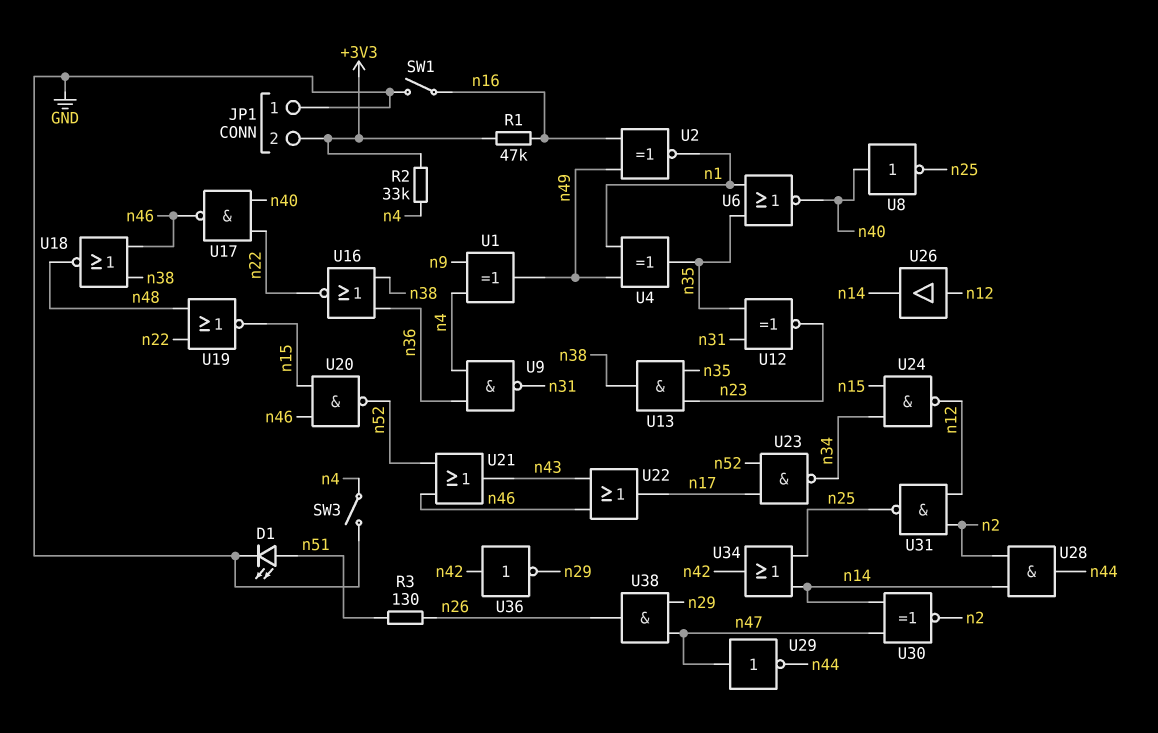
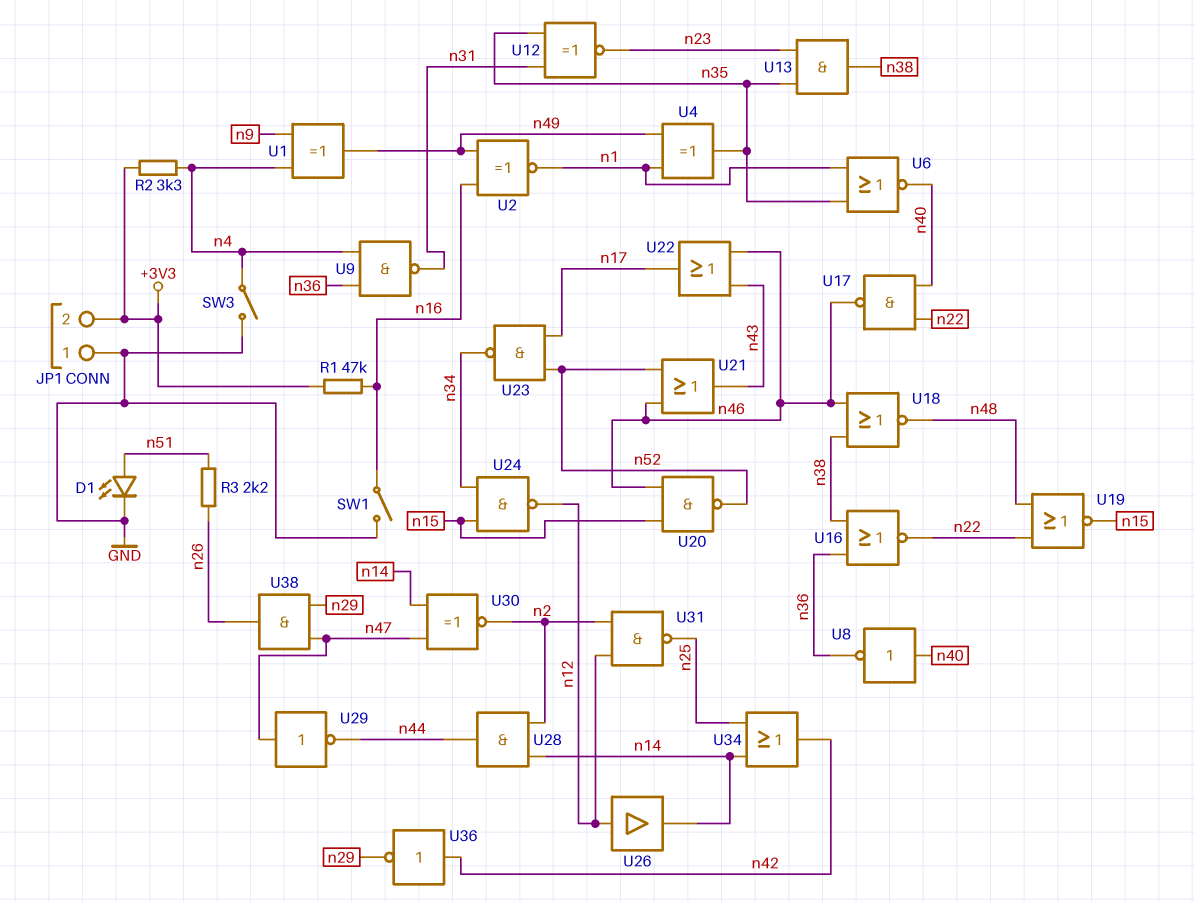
R2: 33k (+3V3, n4) -> 3.3k (+3V3, n4)
R3: 130 (n26, n51) -> 2.2k (n26, n51)
U8: NOT (in n40, out n25) -> NOT (in n40, out n36)

